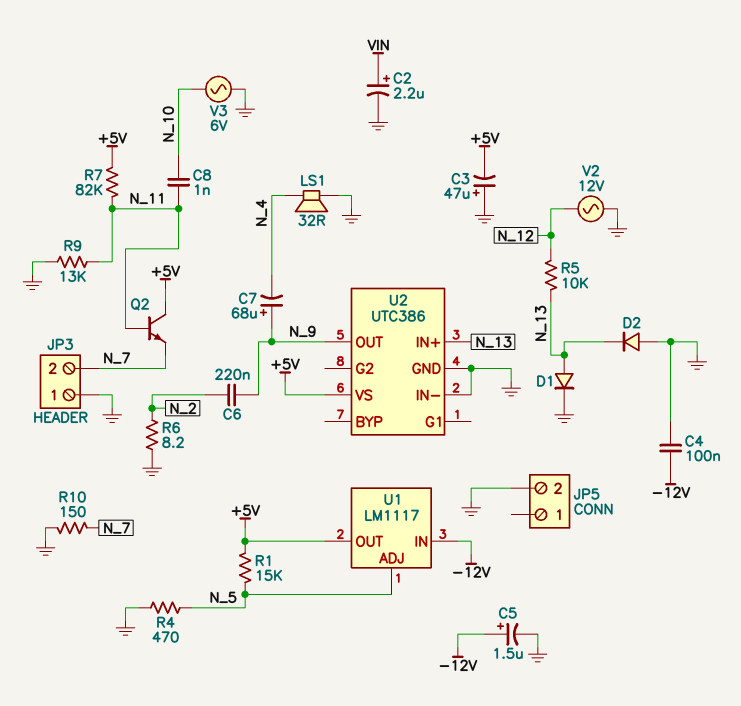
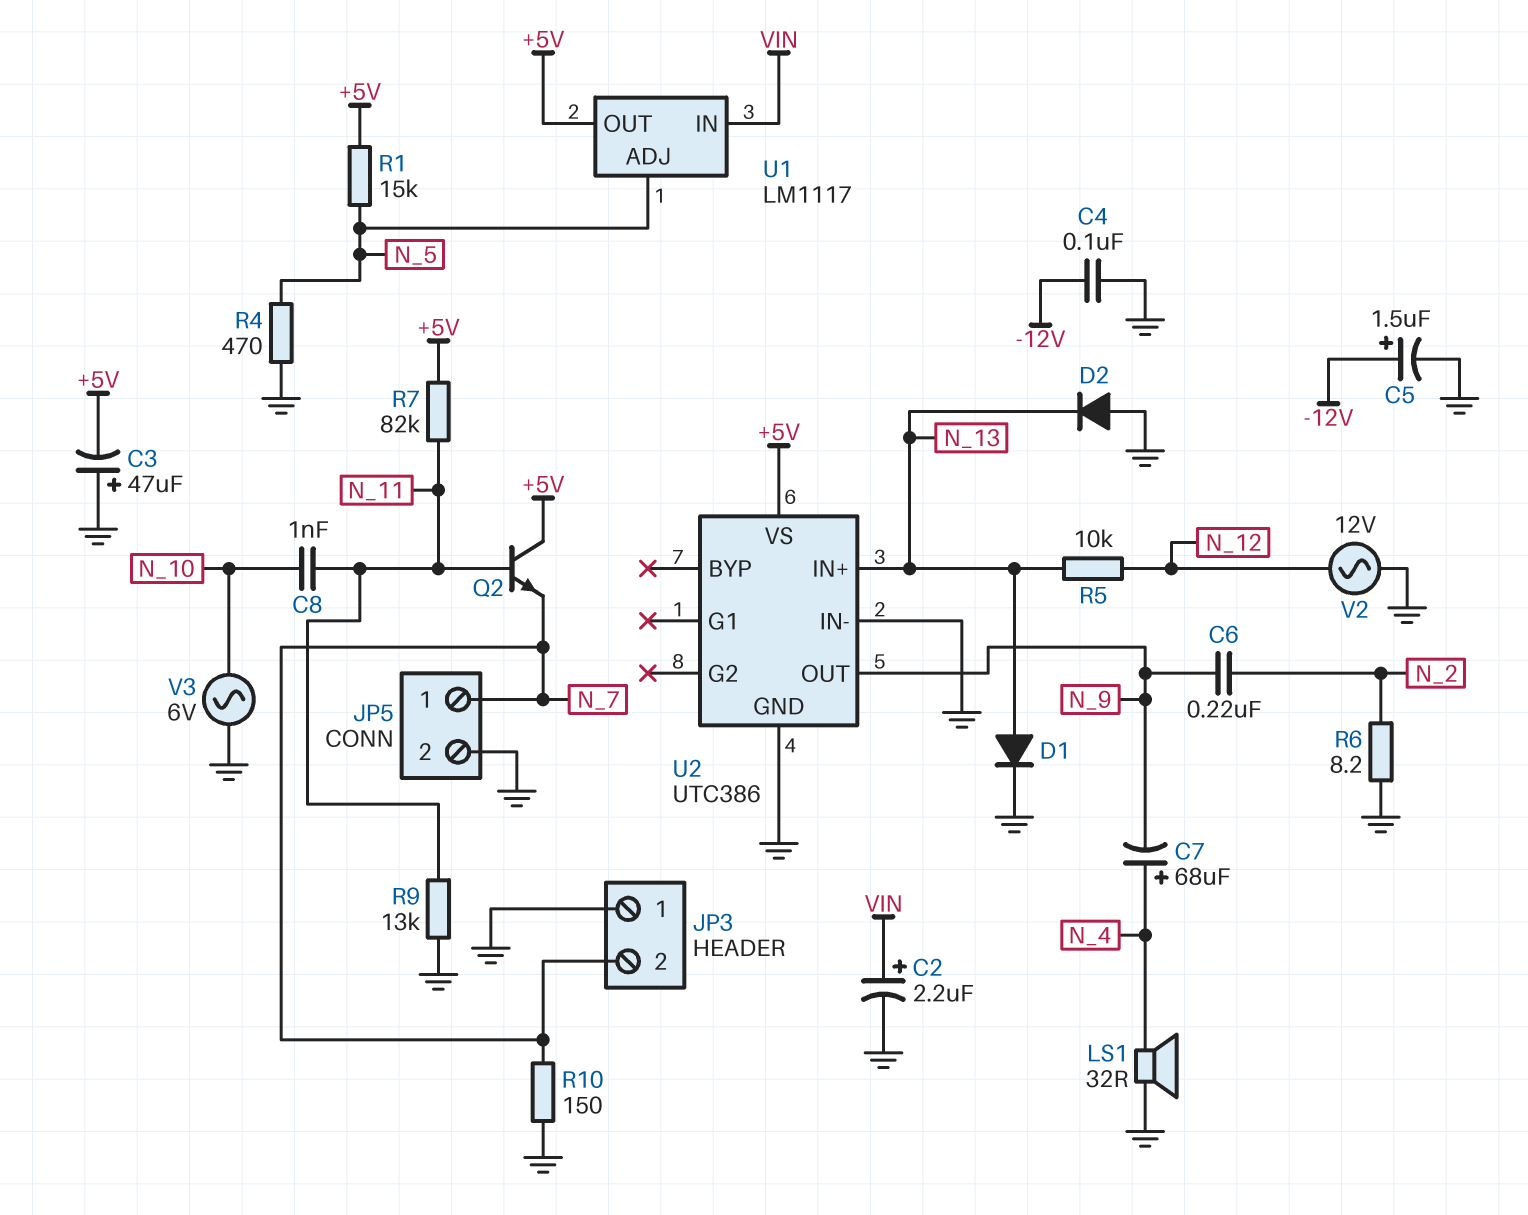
C7: 68uF (plus N_9, minus N_4) -> 68uF (plus N_4, minus N_9)
JP5 pin 1: none -> N_7
U1 pin IN: -12V -> VIN

